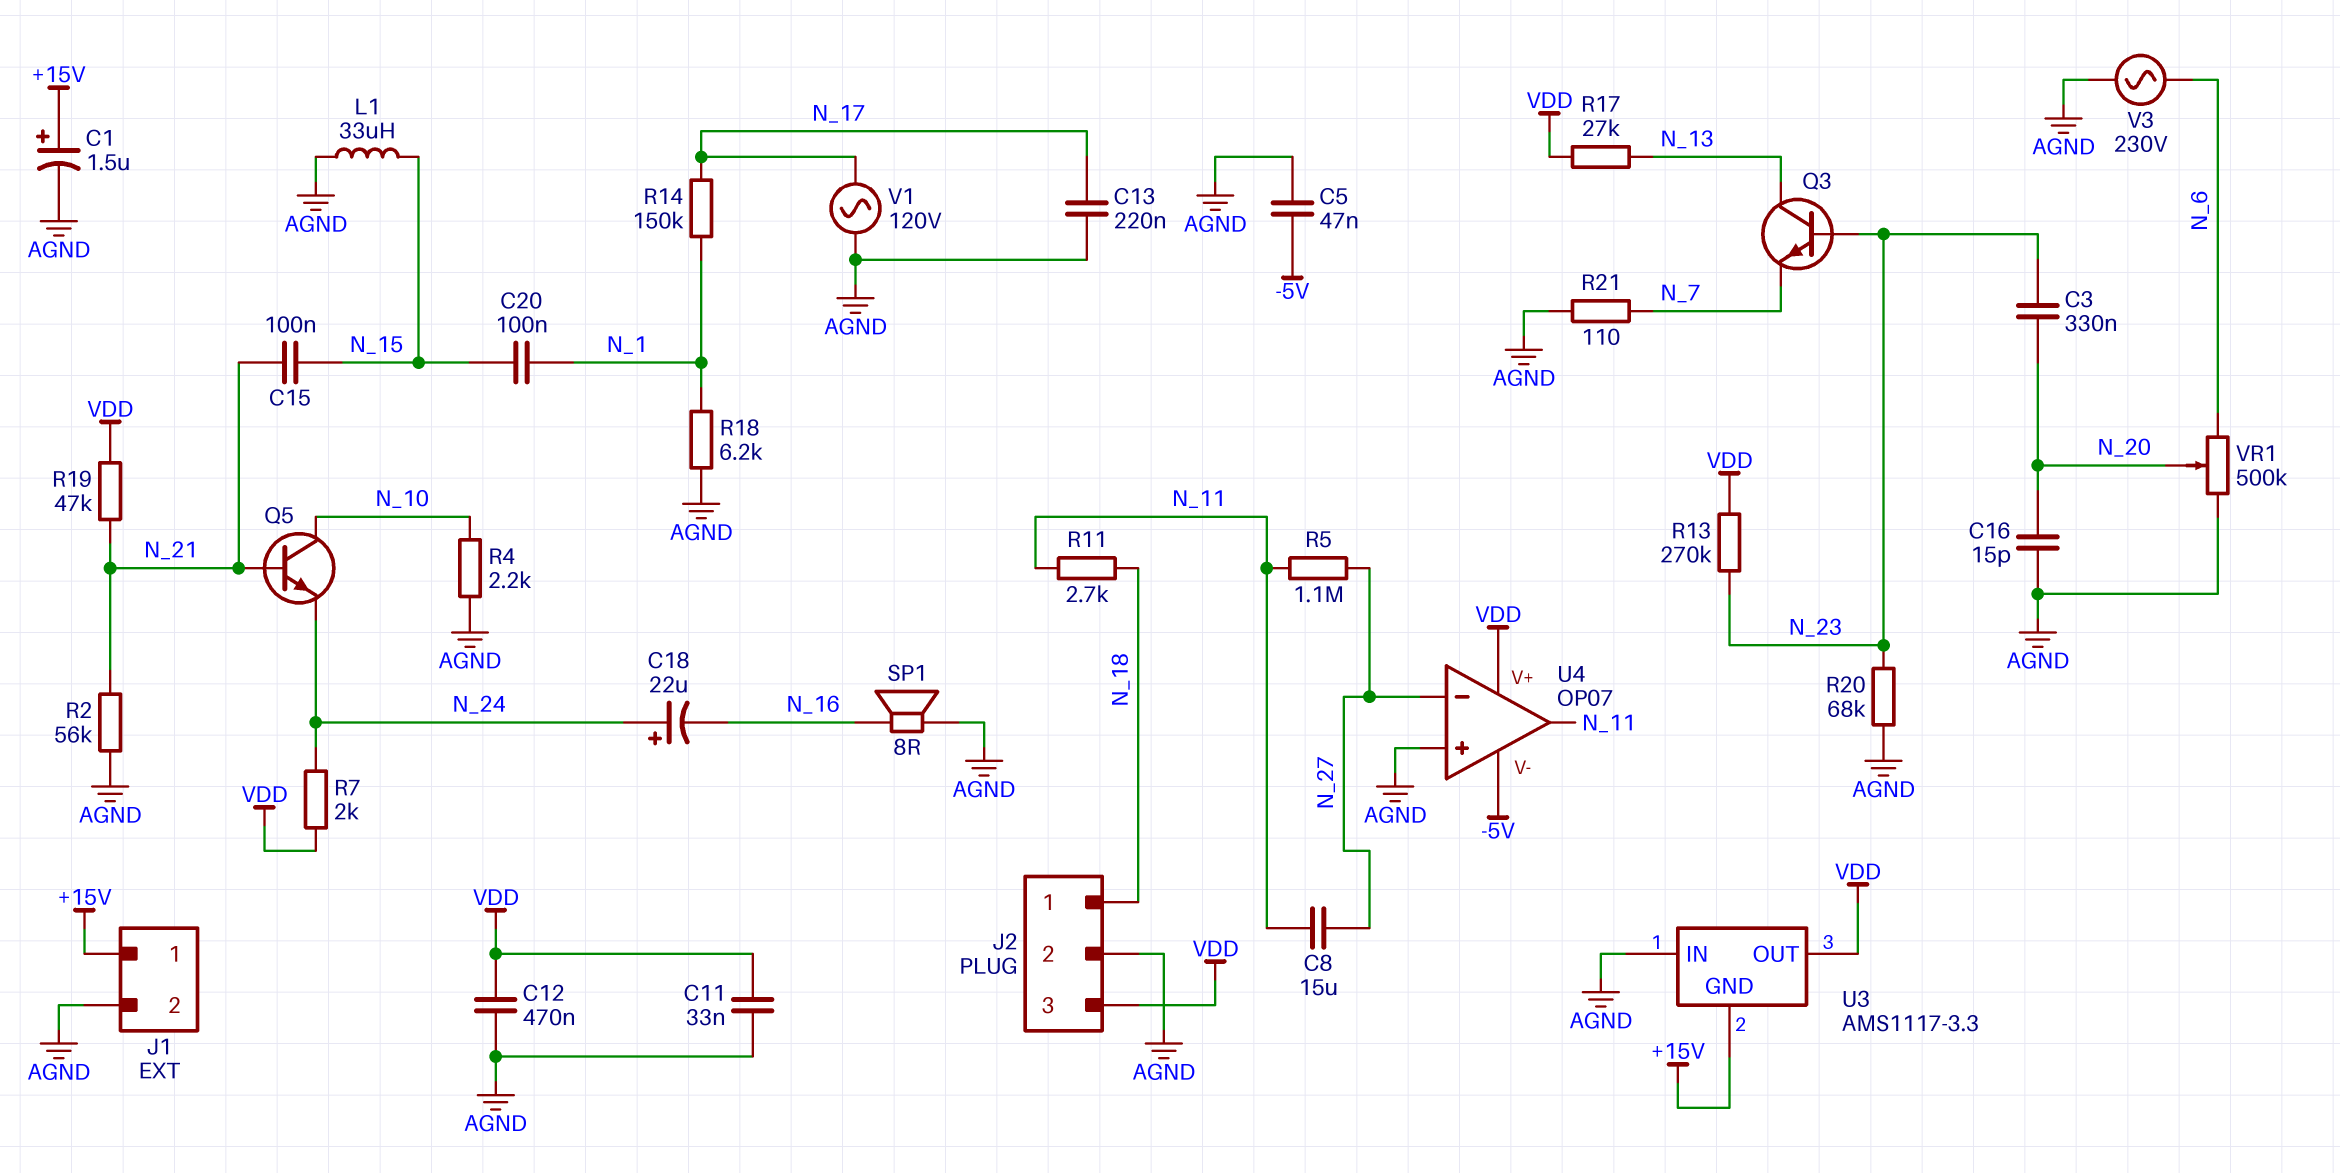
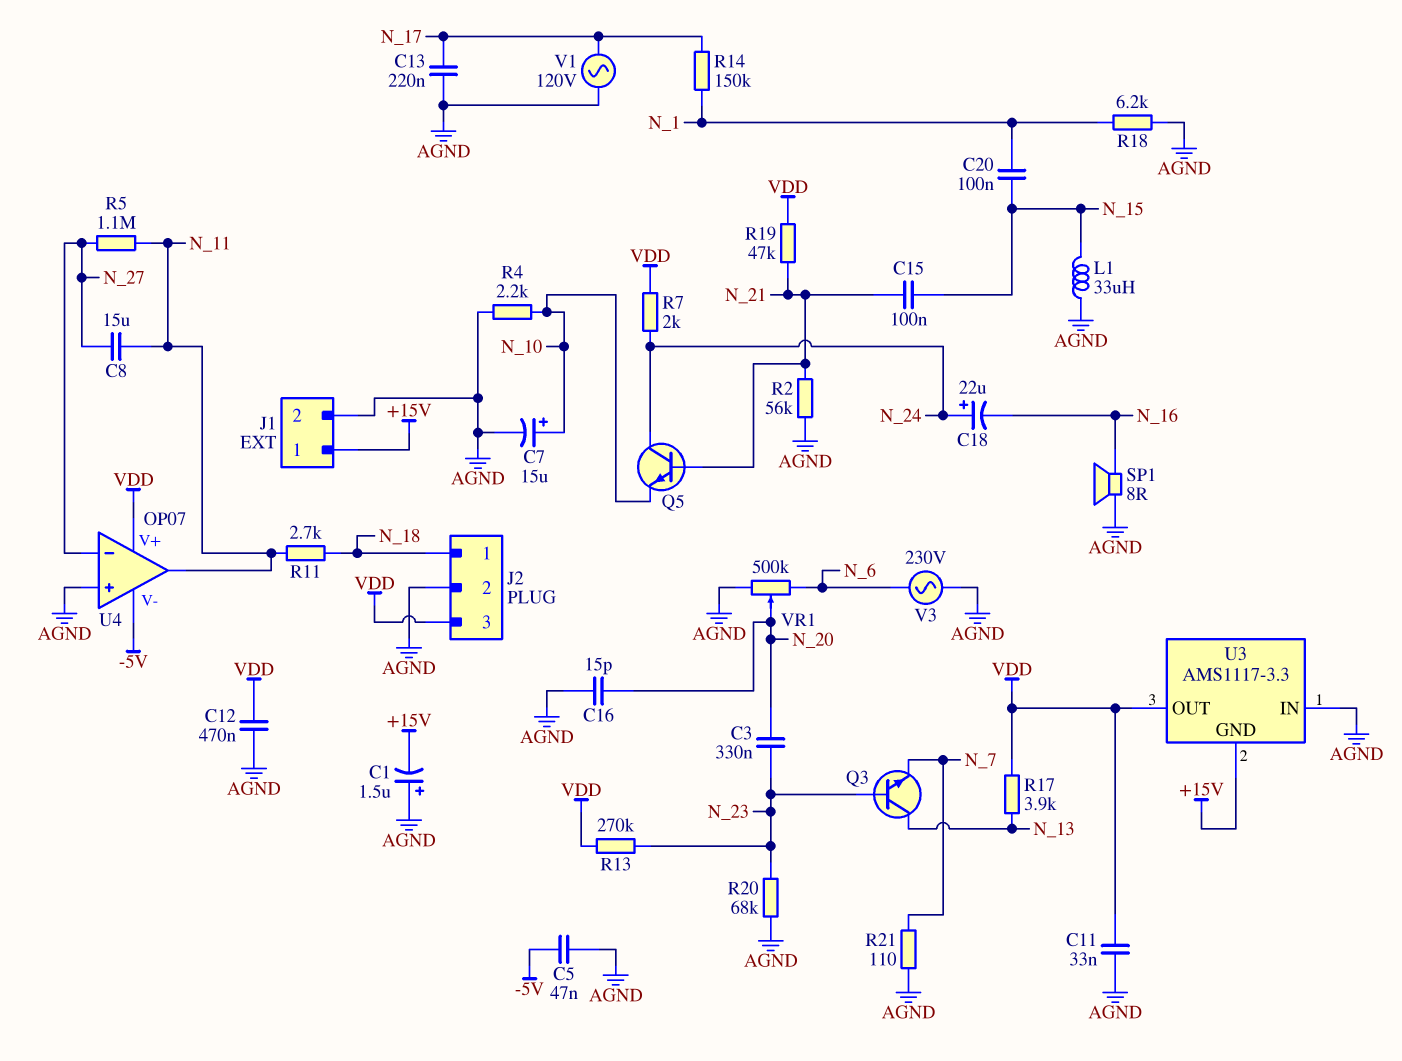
C1: 1.5uF (plus +15V, minus AGND) -> 1.5uF (plus AGND, minus +15V)
C7: none -> 15uF (plus N_10, minus AGND)
Q5: NPN (B N_21, C N_10, E N_24) -> NPN (B N_21, C N_24, E N_10)
R17: 27k (N_13, VDD) -> 3.9k (N_13, VDD)

